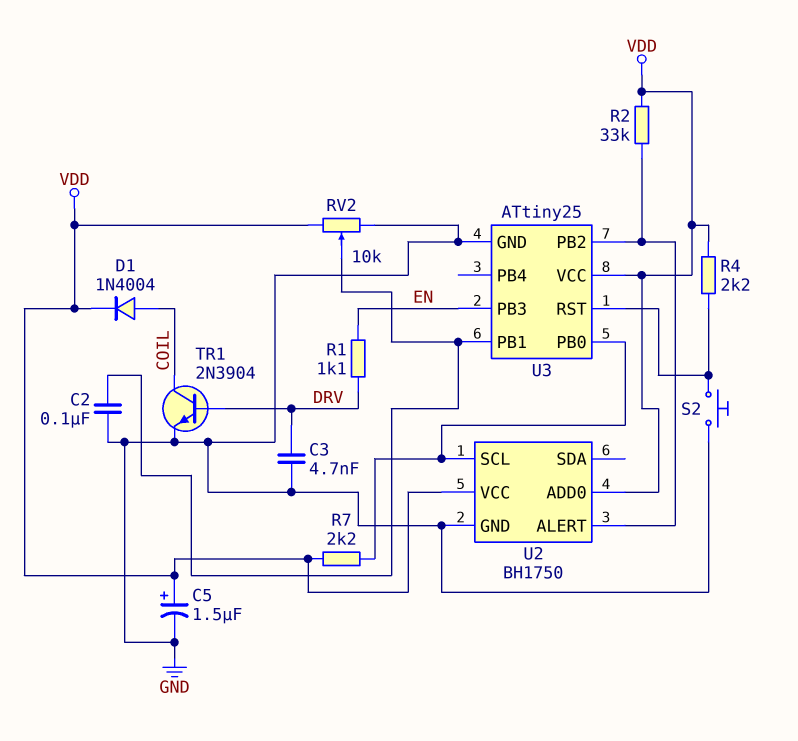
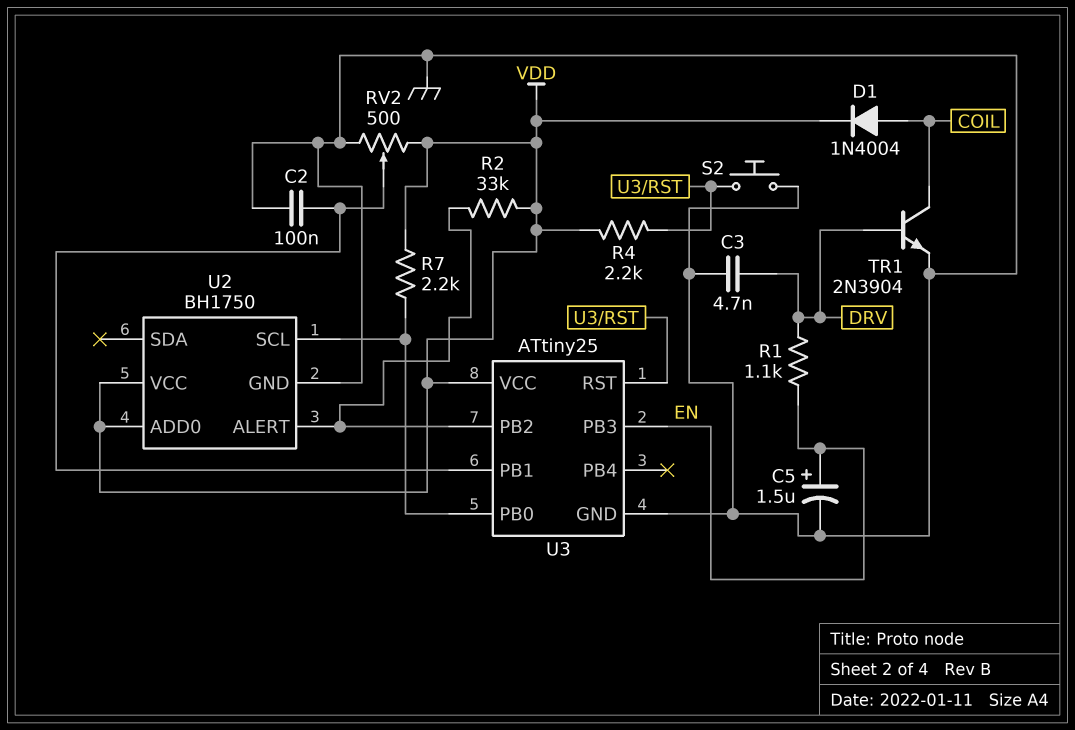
C5: 1.5uF (plus VDD, minus GND) -> 1.5uF (plus EN, minus GND)
RV2: 10k (GND, VDD, wiper U3/PB1) -> 500 (GND, VDD, wiper U3/PB1)

